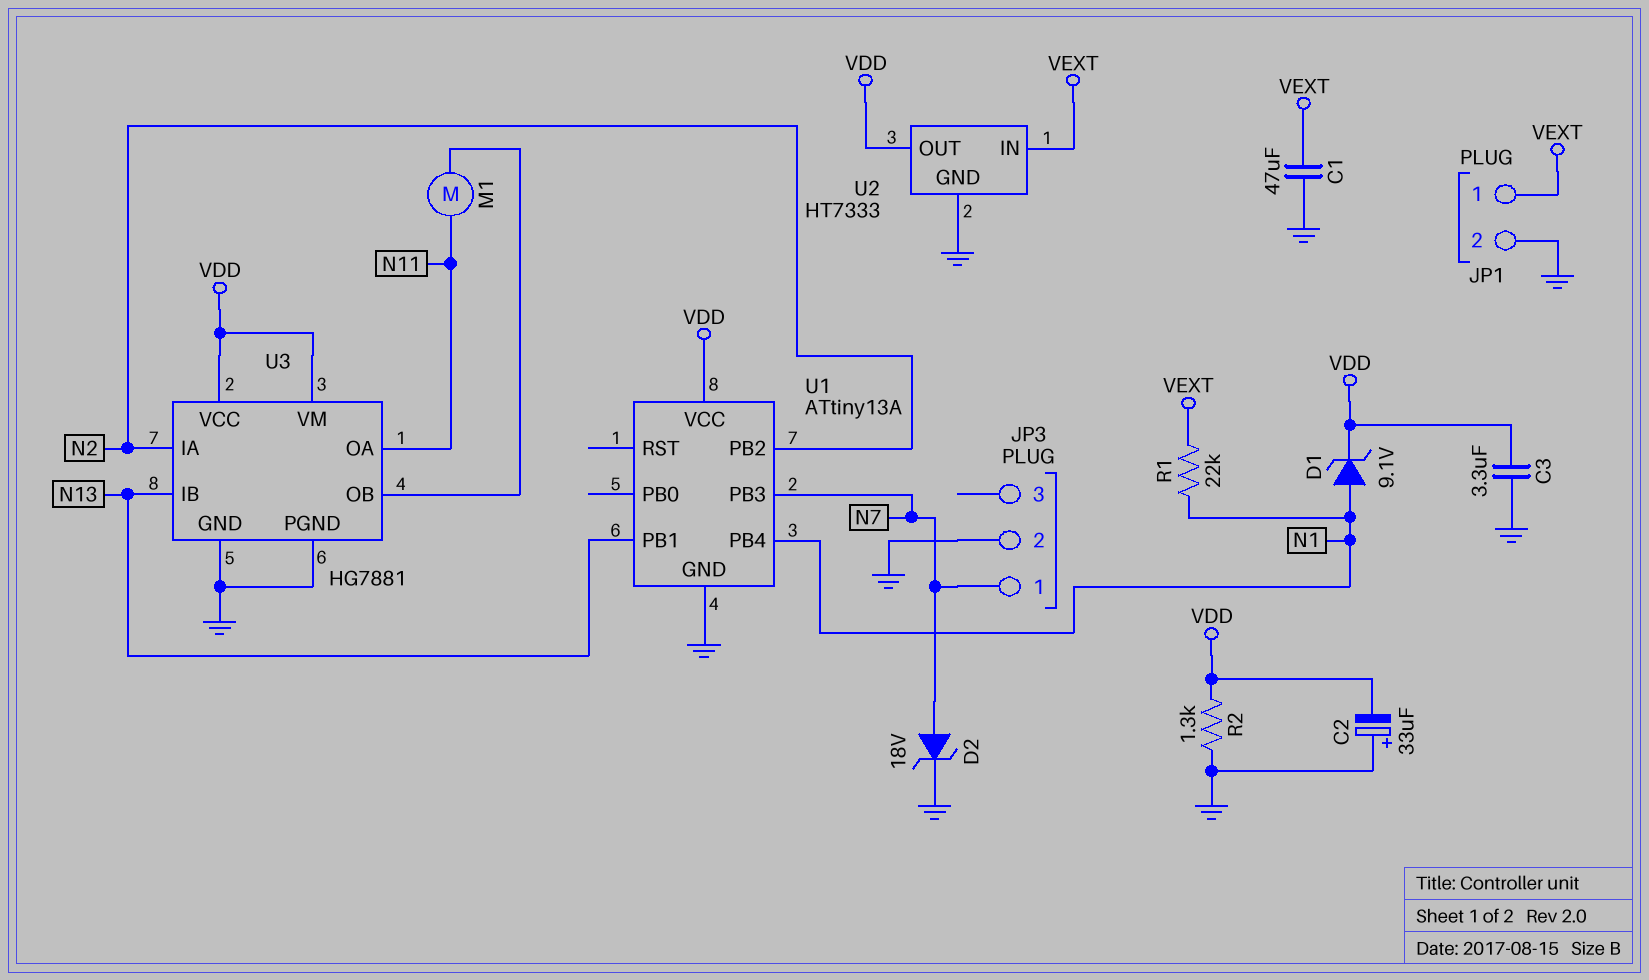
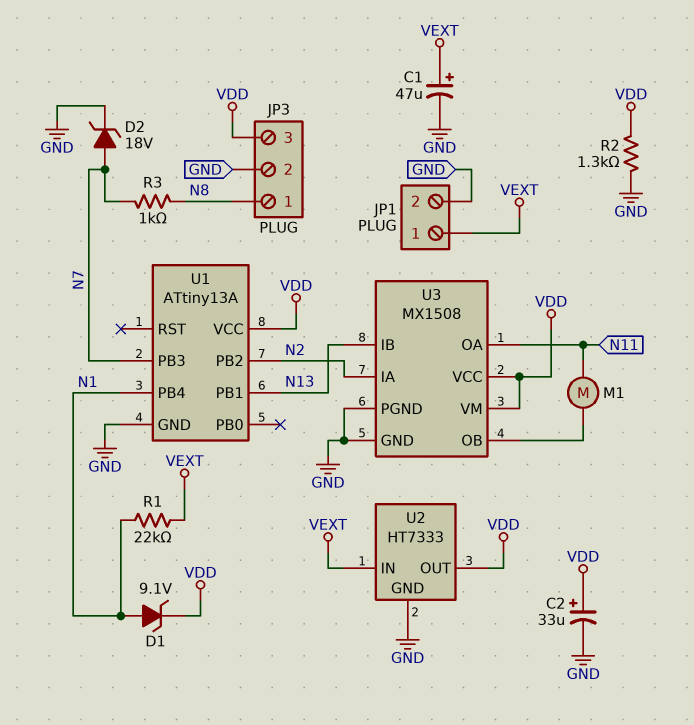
C1: 47uF (GND, VEXT) -> 47uF (plus VEXT, minus GND)
C2: 33uF (plus GND, minus VDD) -> 33uF (plus VDD, minus GND)
C3: 3.3uF (GND, VDD) -> none
JP3 pin 1: N7 -> N8
JP3 pin 3: none -> VDD
R3: none -> 1k (N7, N8)
U3: HG7881 -> MX1508

